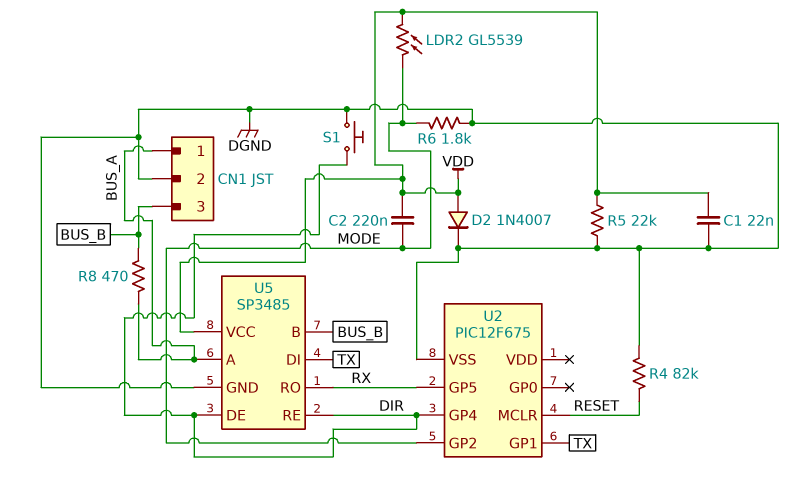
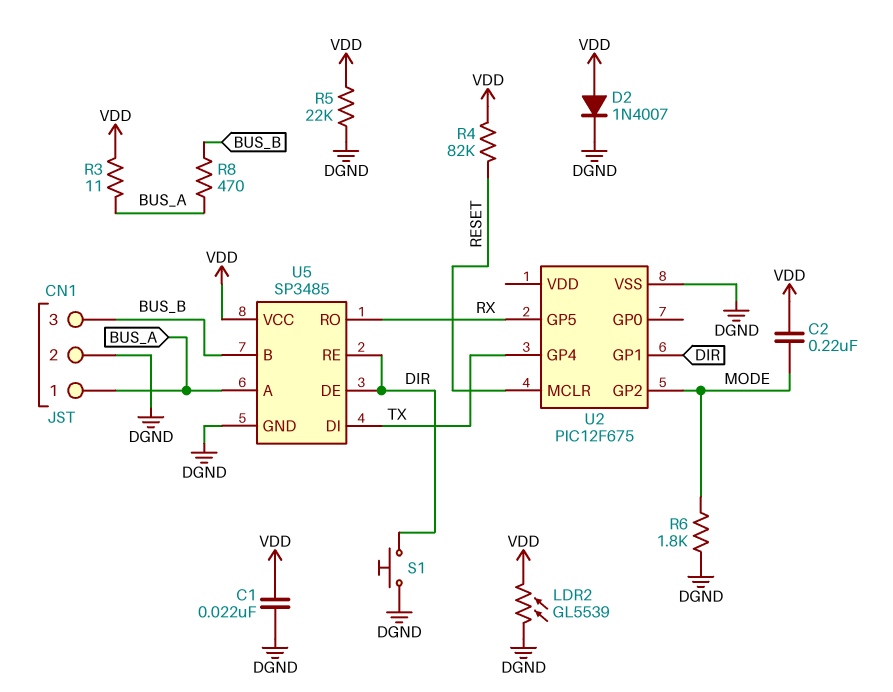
LDR2: GL5539 (MODE, VDD) -> GL5539 (DGND, VDD)
R3: none -> 11 (BUS_A, VDD)
R4: 82k (DGND, RESET) -> 82k (RESET, VDD)
U2 pin GP1: TX -> DIR
U2 pin GP4: DIR -> TX

